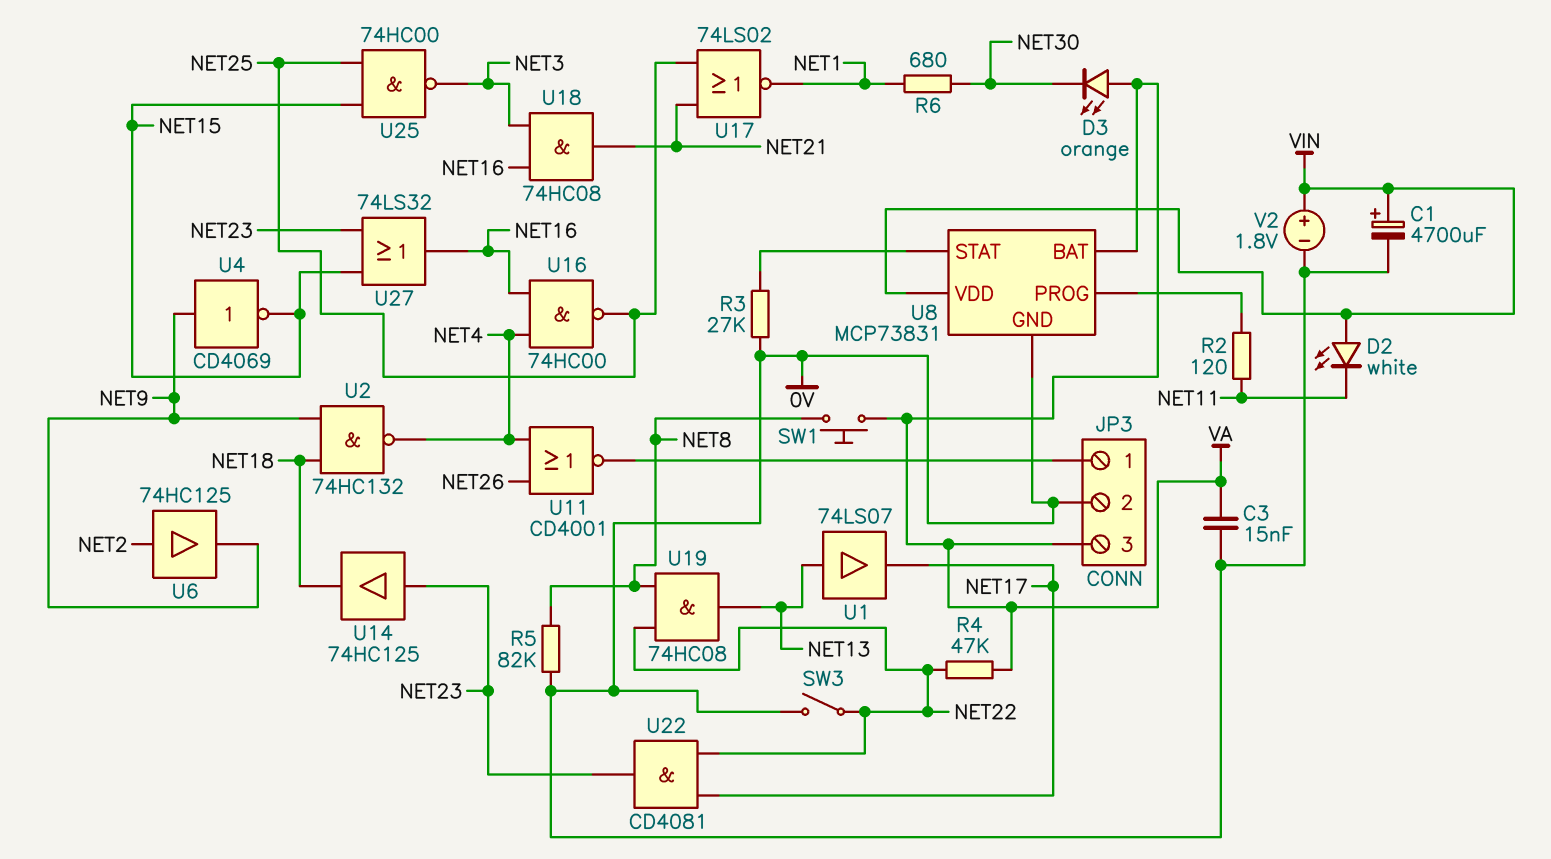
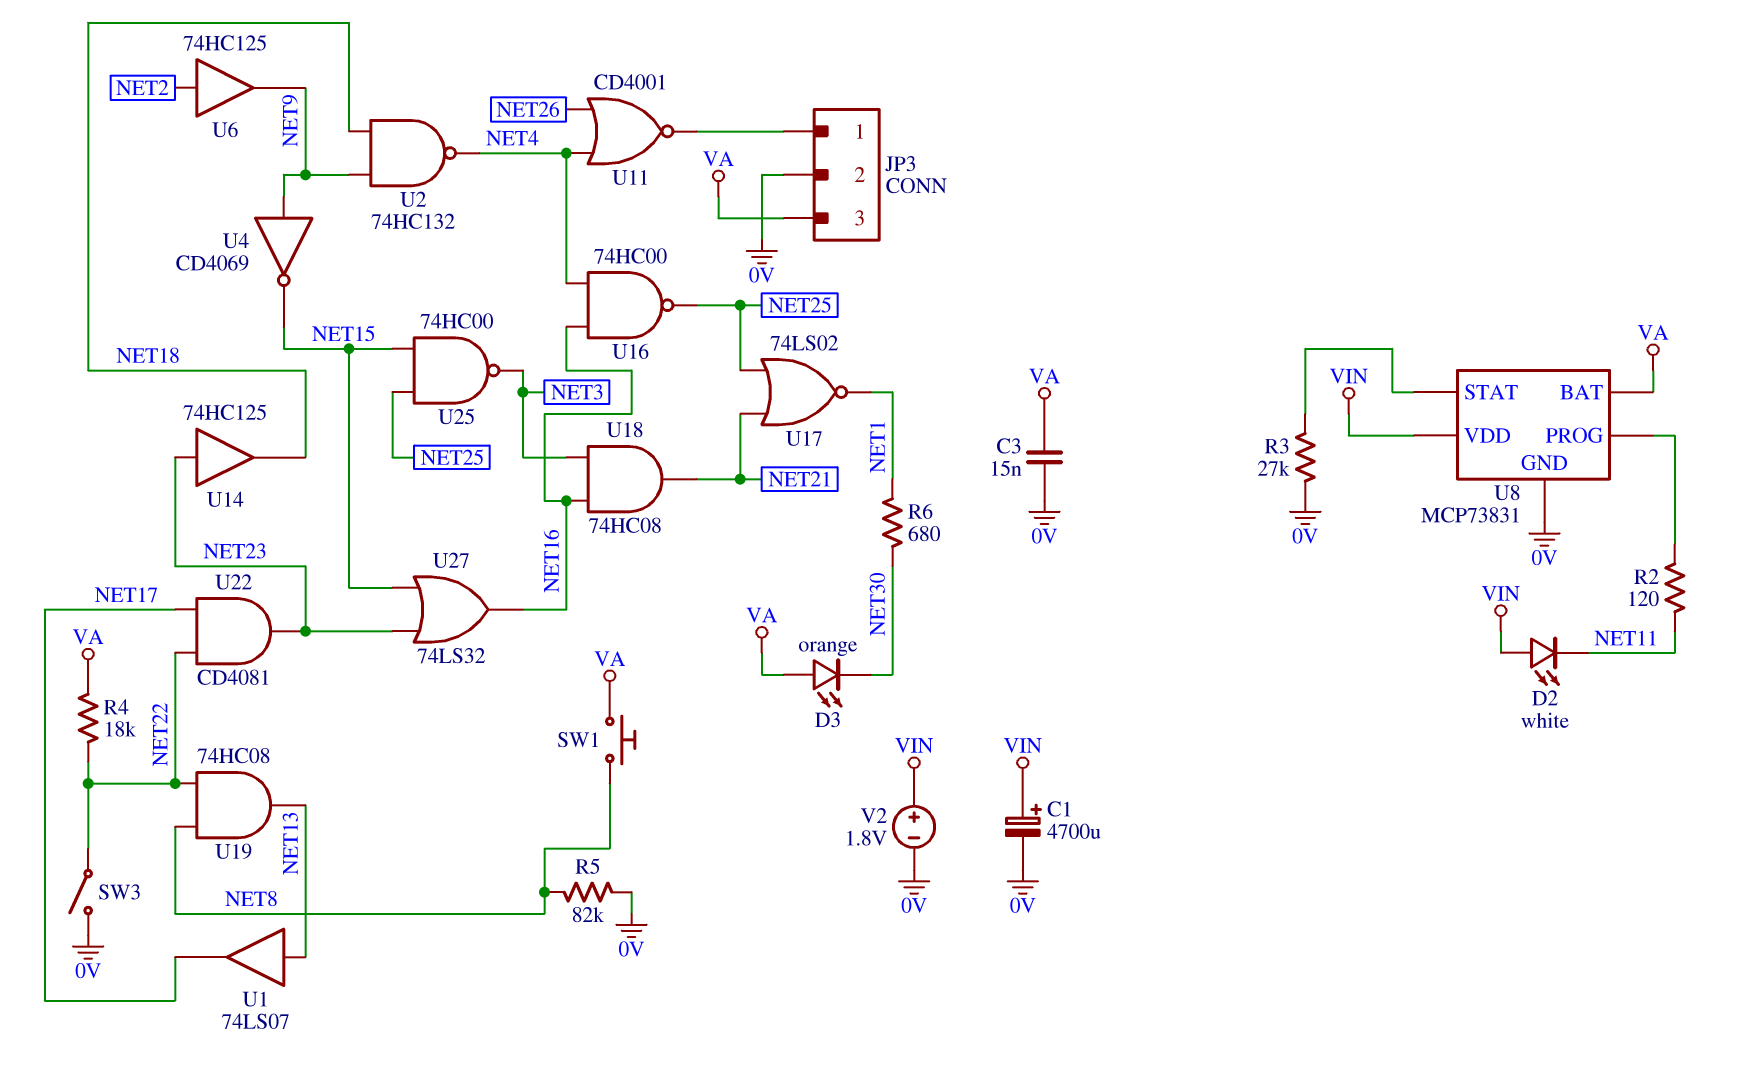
R4: 47k (NET22, VA) -> 18k (NET22, VA)

